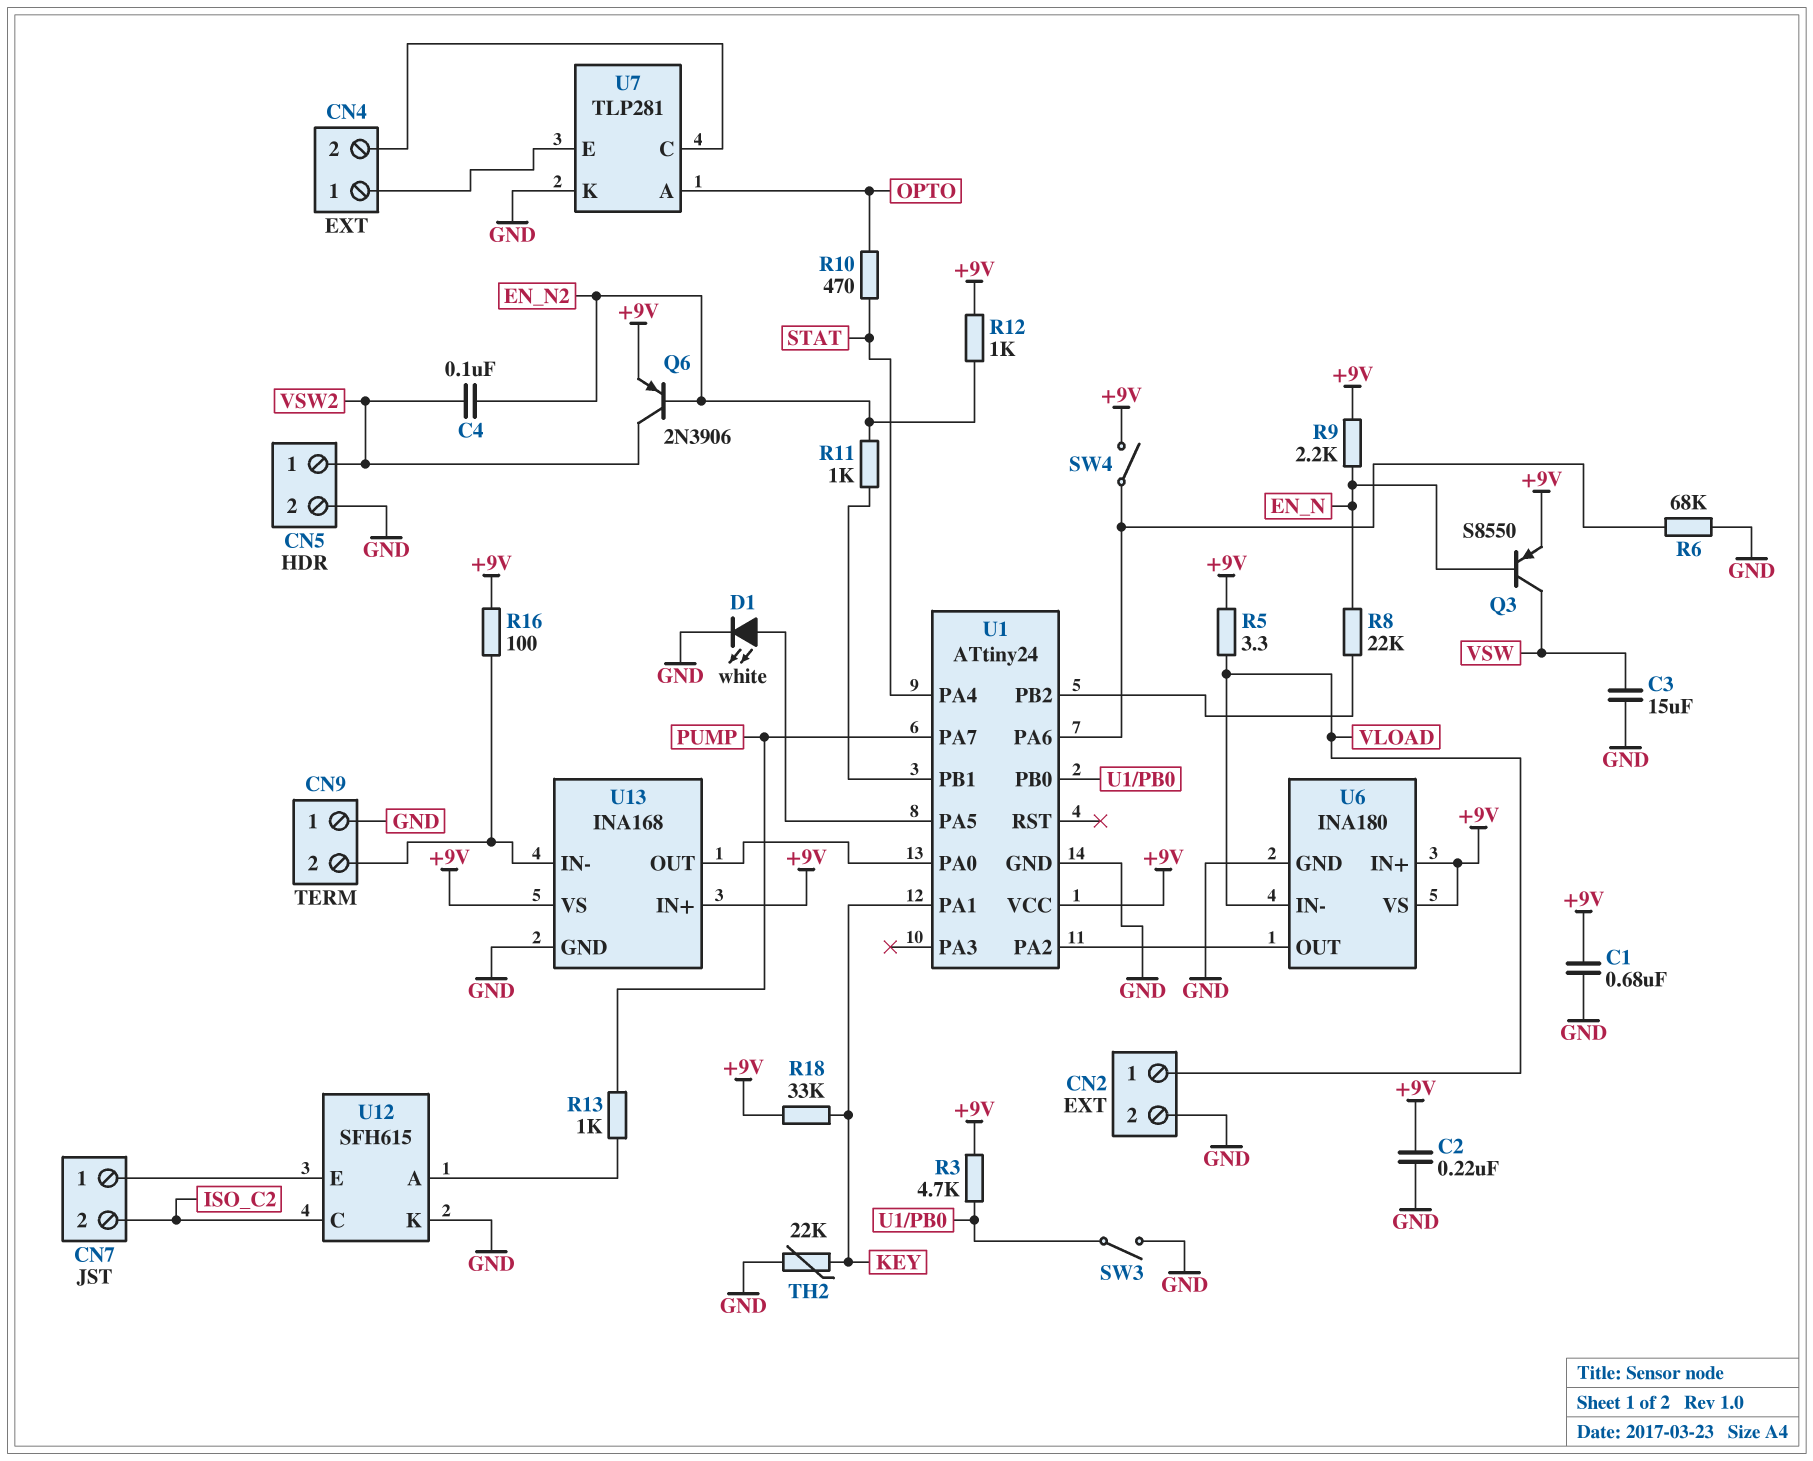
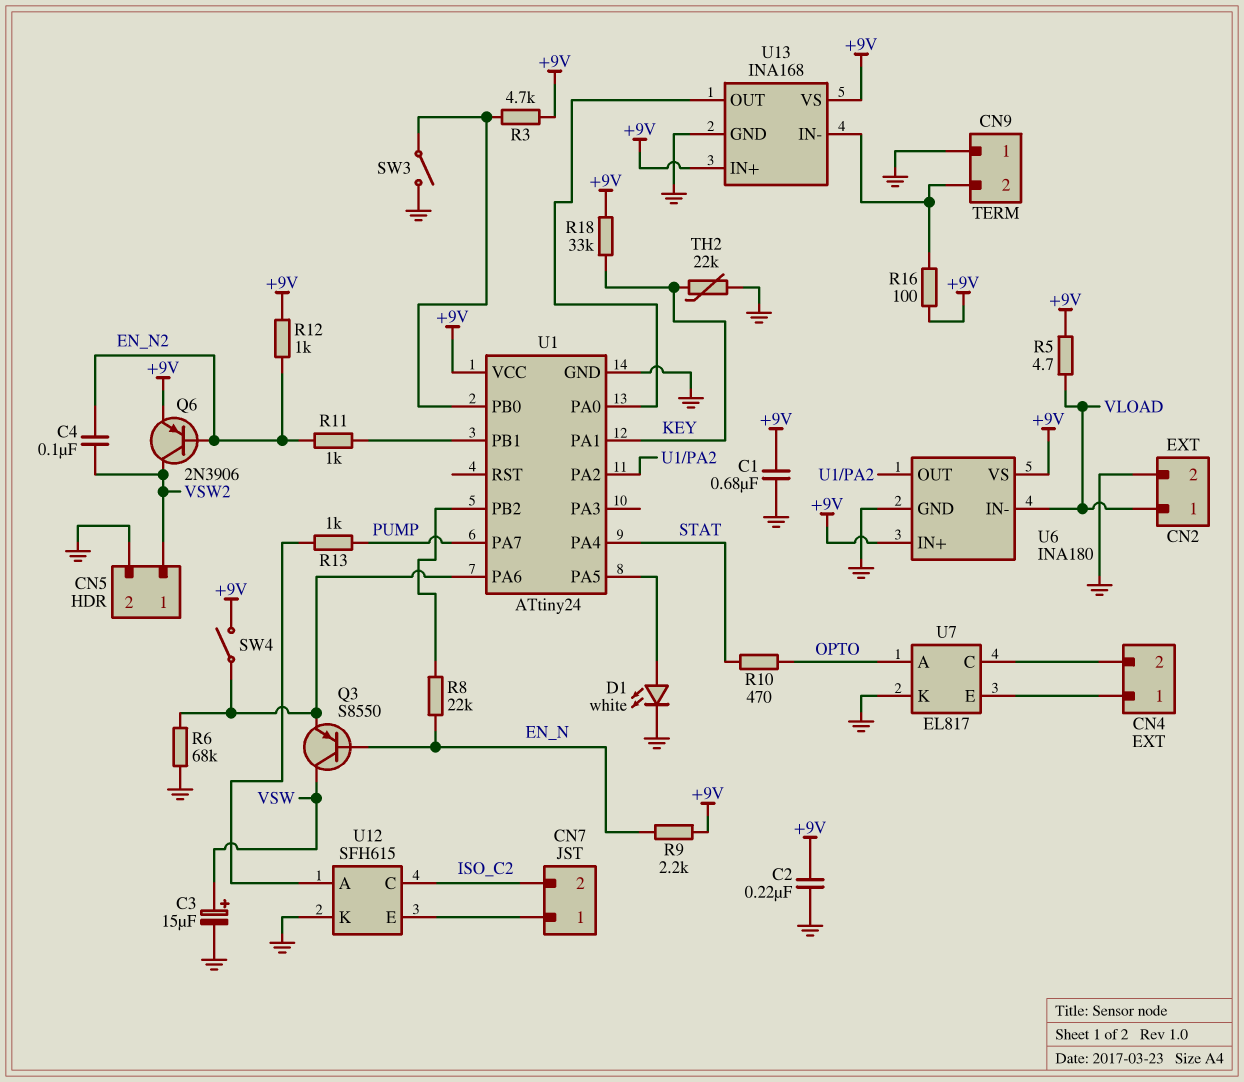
C3: 15uF (GND, VSW) -> 15uF (plus VSW, minus GND)
Q3: PNP S8550 (B EN_N, C VSW, E +9V) -> PNP S8550 (B EN_N, C VSW, E U1/PA6)
R5: 3.3 (+9V, VLOAD) -> 4.7 (+9V, VLOAD)
U7: TLP281 -> EL817

